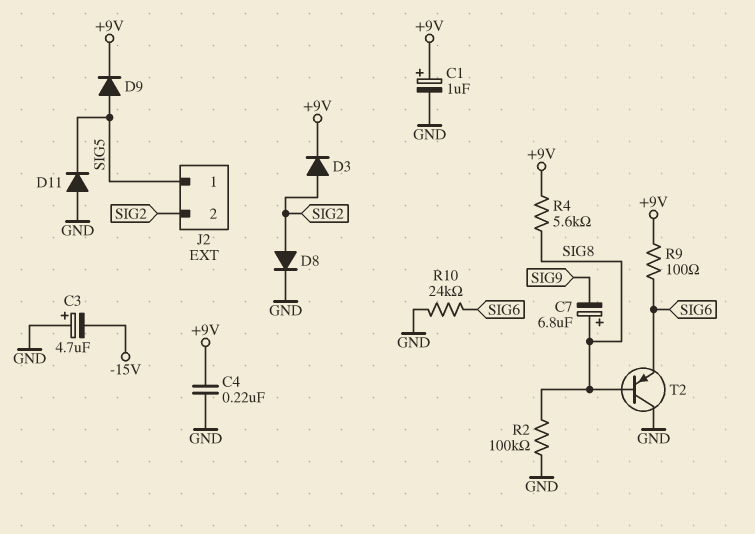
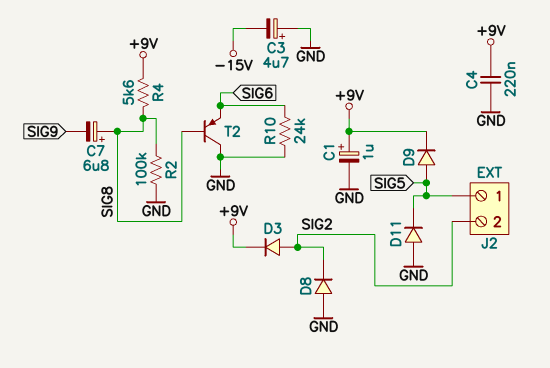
D8: diode (A SIG2, K GND) -> diode (A GND, K SIG2)
R9: 100 (+9V, SIG6) -> none

